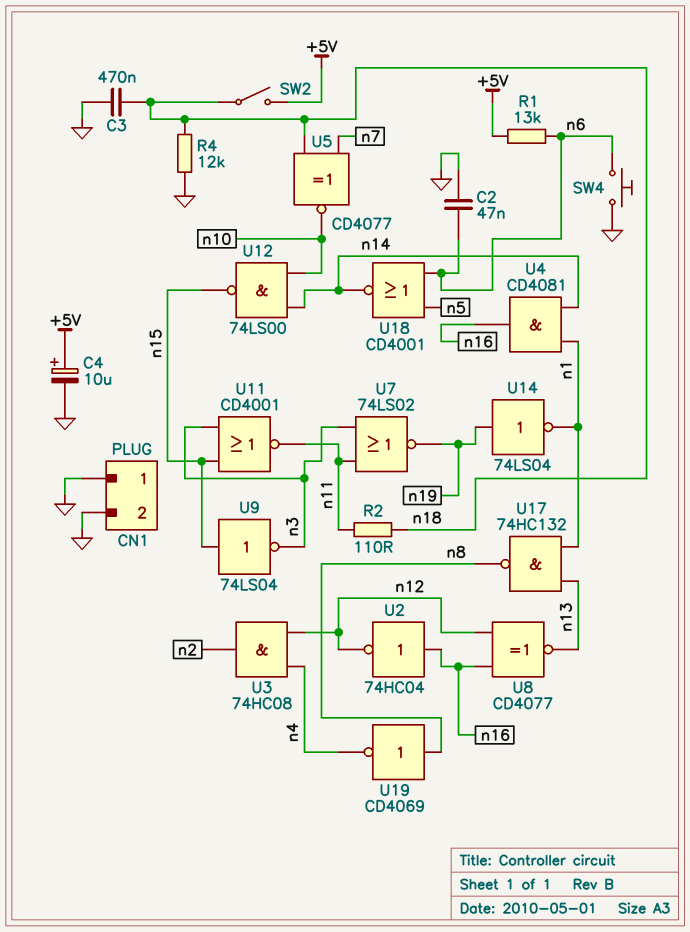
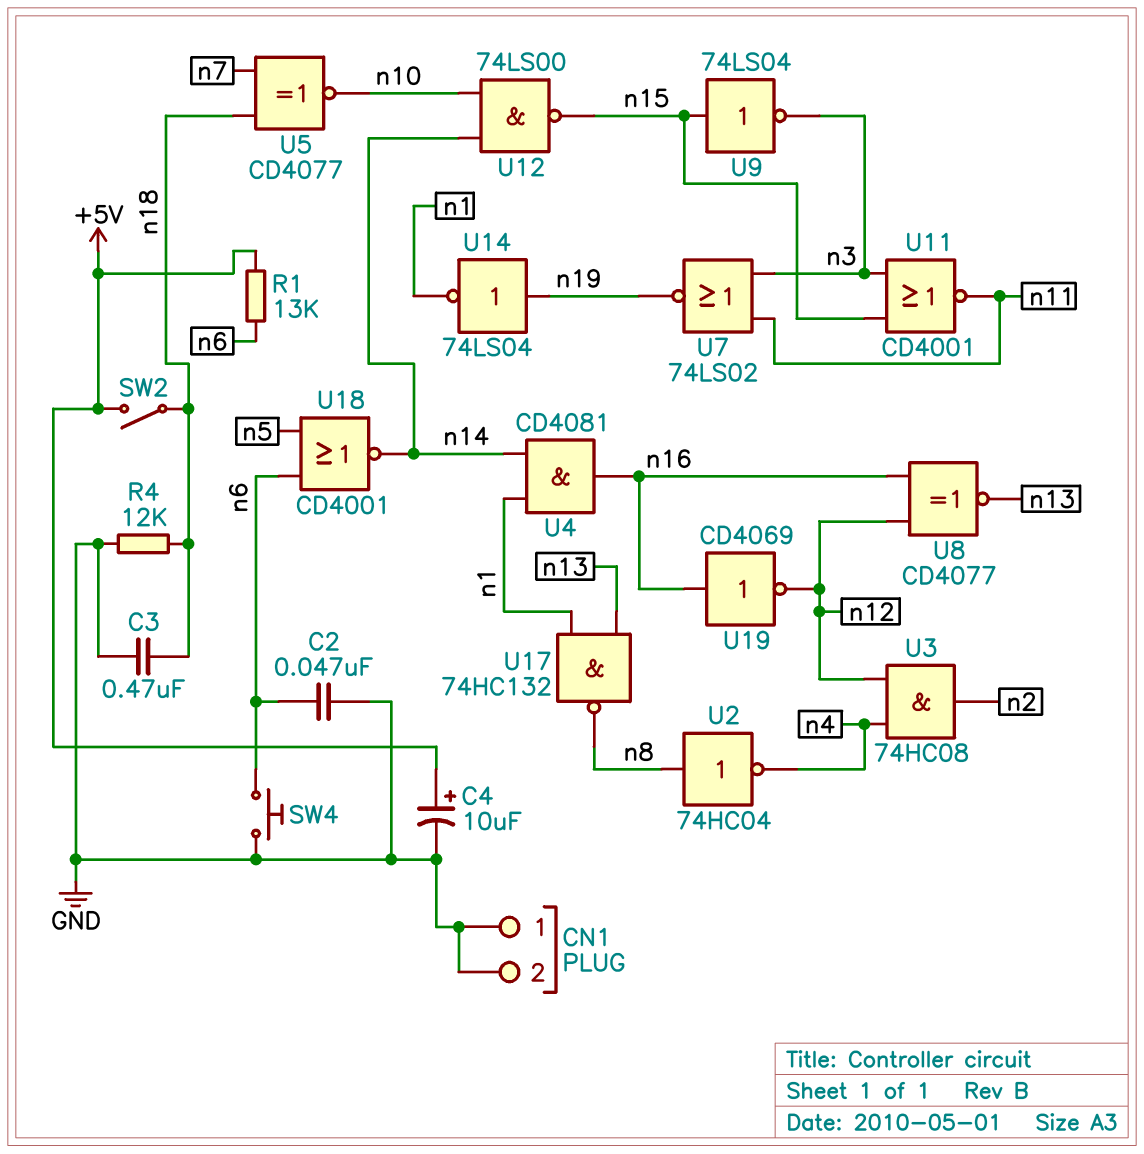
R2: 110 (n11, n18) -> none
U2: NOT 74HC04 (in n16, out n12) -> NOT 74HC04 (in n8, out n4)
U19: NOT CD4069 (in n8, out n4) -> NOT CD4069 (in n16, out n12)

